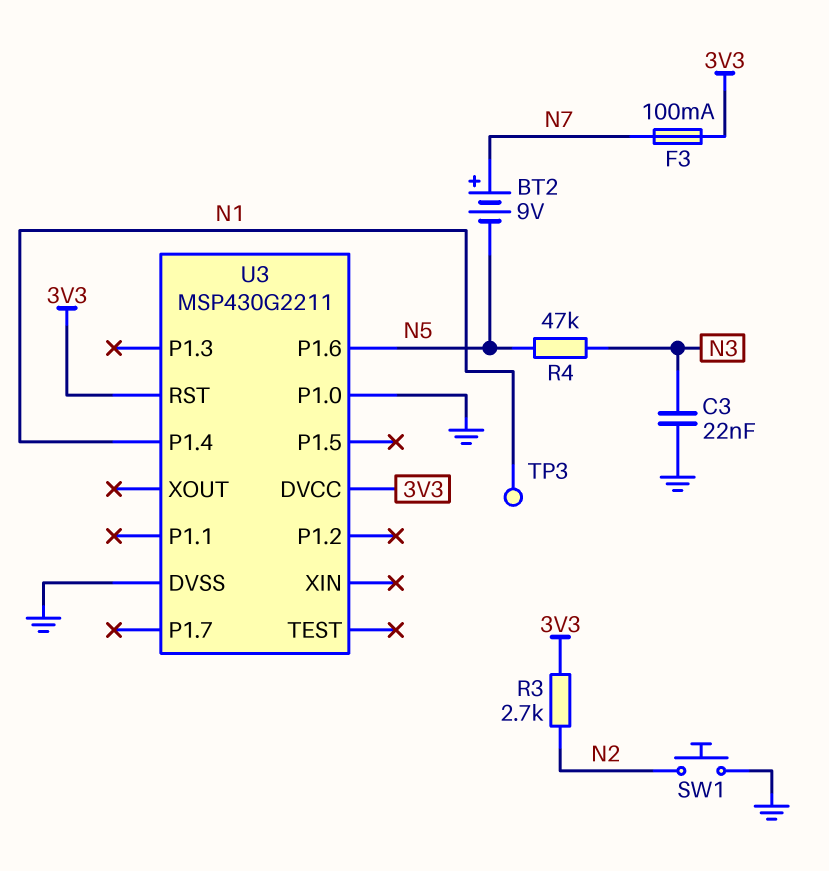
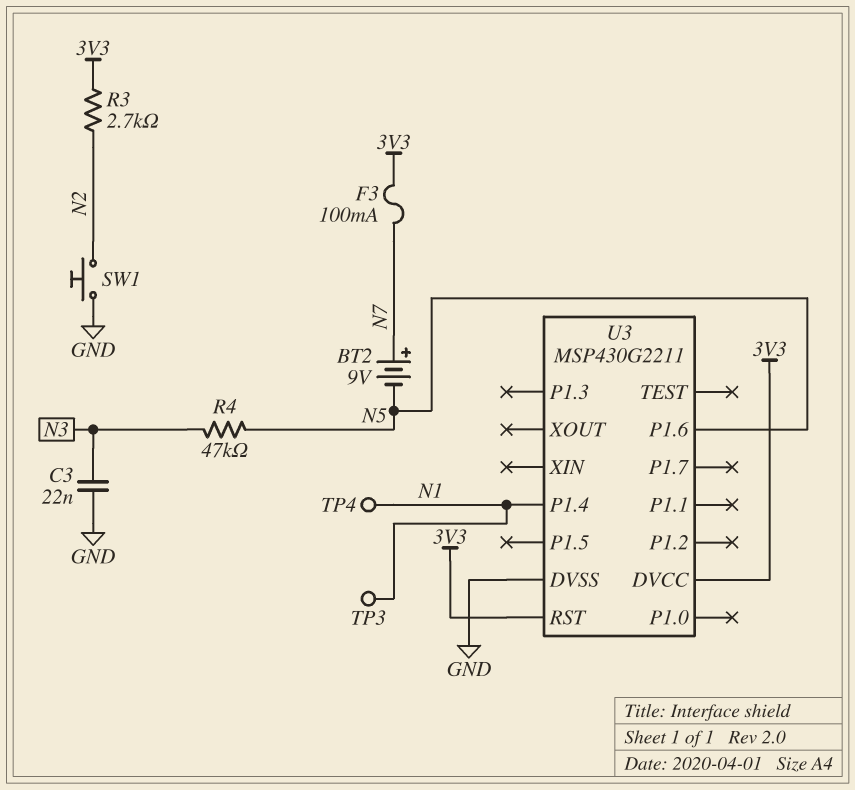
TP4: none -> test point (N1)
U3 pin P1.0: GND -> none

